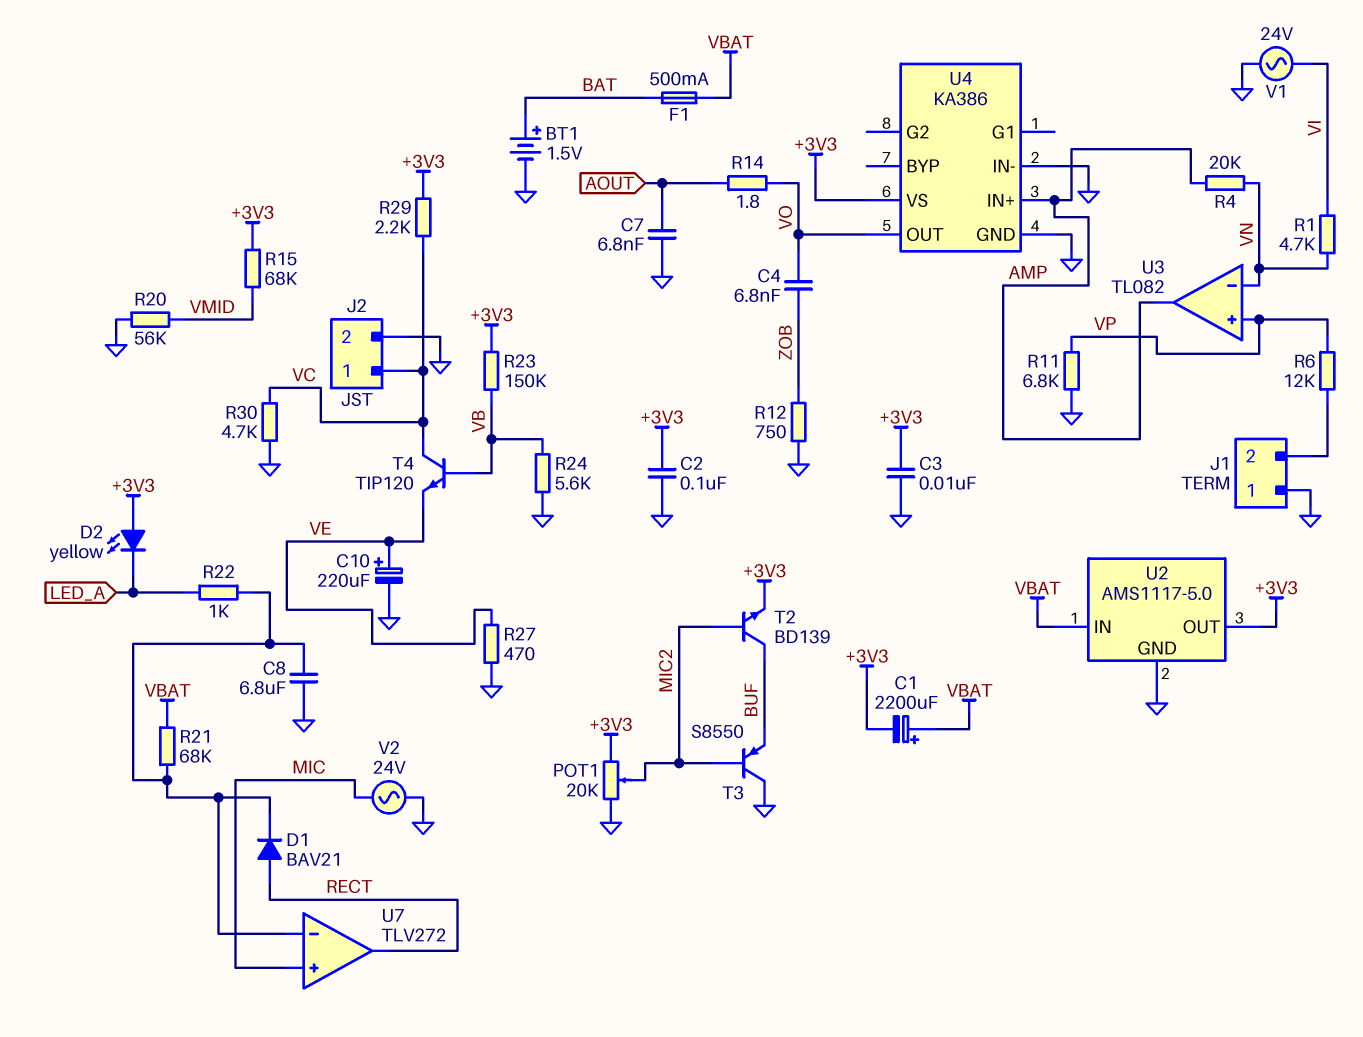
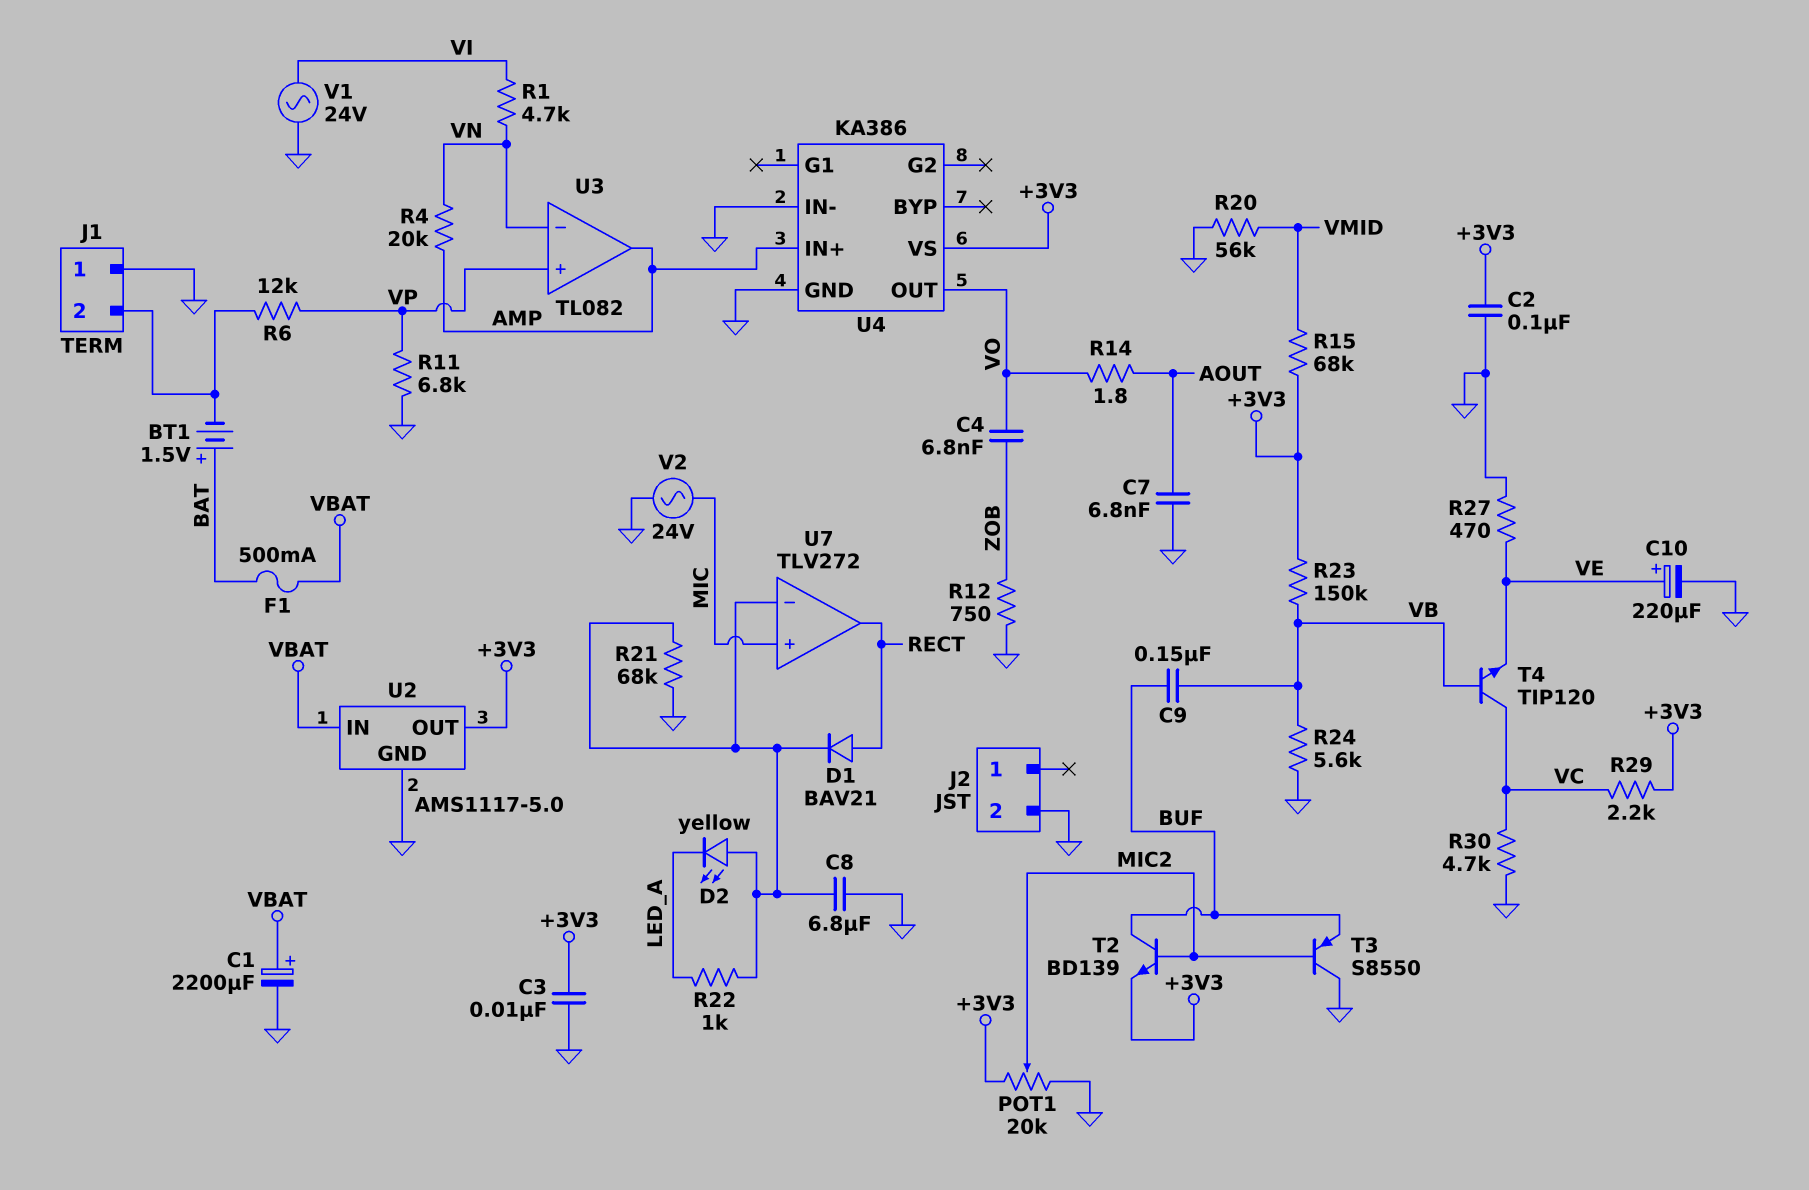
BT1: 1.5V (plus BAT, minus GND) -> 1.5V (plus BAT, minus J1/2)
C1: 2200uF (plus VBAT, minus +3V3) -> 2200uF (plus VBAT, minus GND)
C9: none -> 150nF (BUF, VB)
D2: LED yellow (A +3V3, K LED_A) -> LED yellow (A U7/in-, K LED_A)
J2 pin 1: VC -> none
R21: 68k (U7/in-, VBAT) -> 68k (GND, U7/in-)

